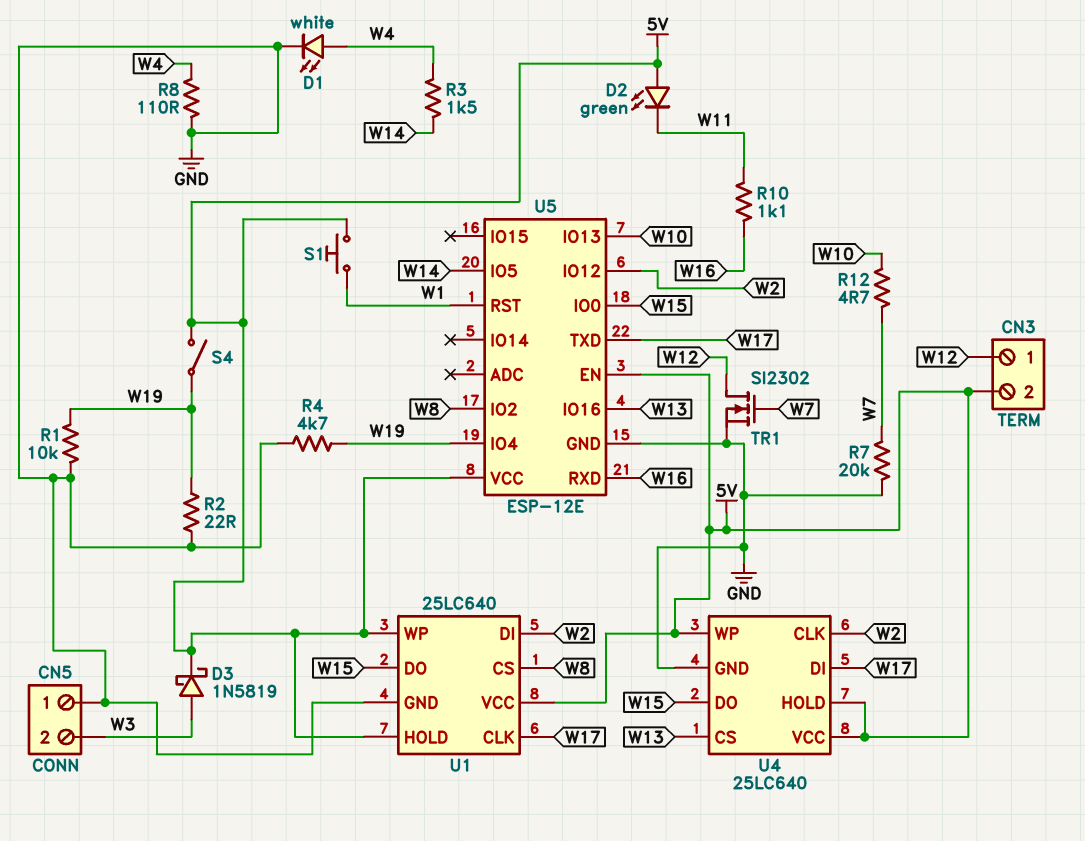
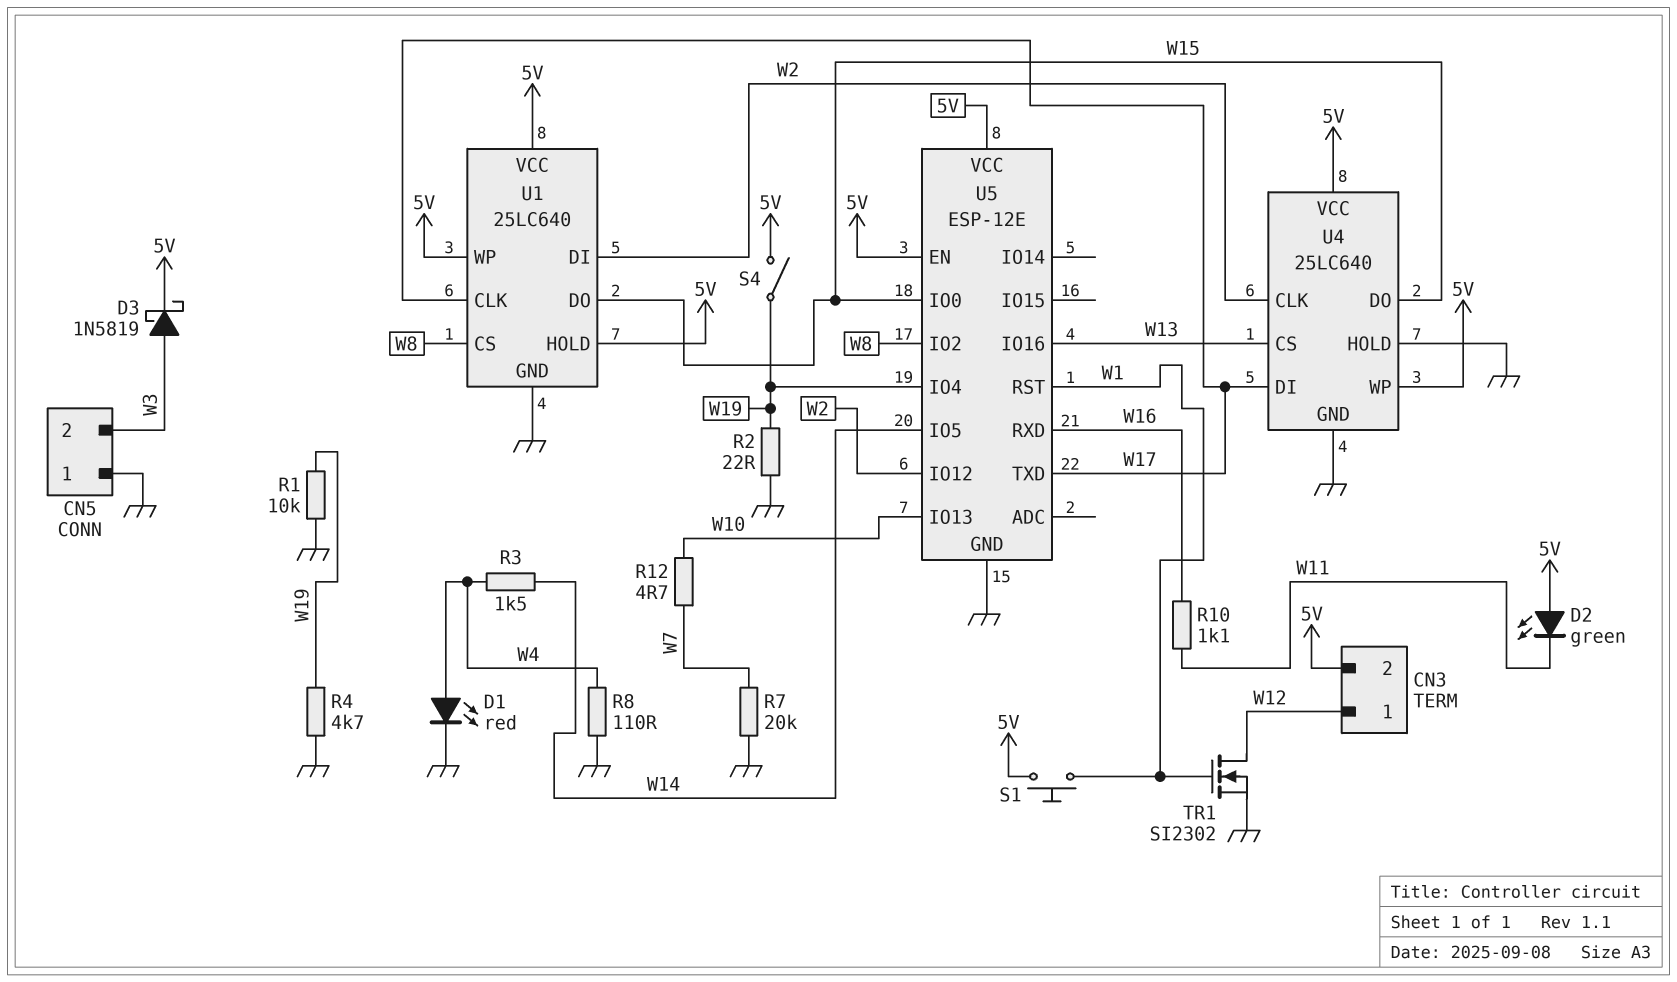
D1: LED white (A W4, K GND) -> LED red (A W4, K GND)
TR1: NMOS SI2302 (G W7, D W12, S GND) -> NMOS SI2302 (G W1, D W12, S GND)
U4 pin HOLD: 5V -> GND

